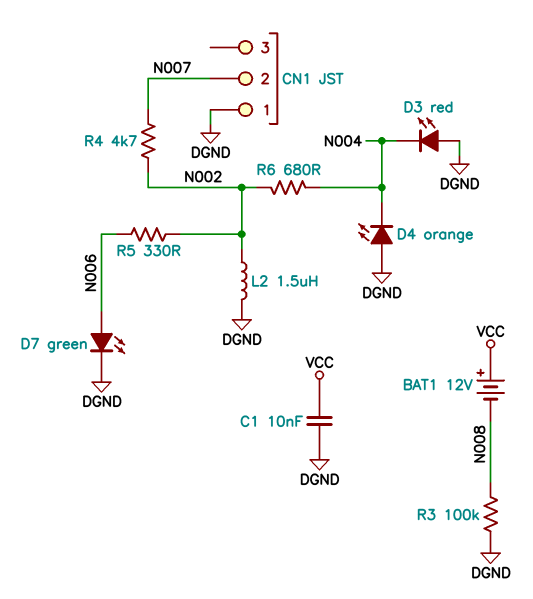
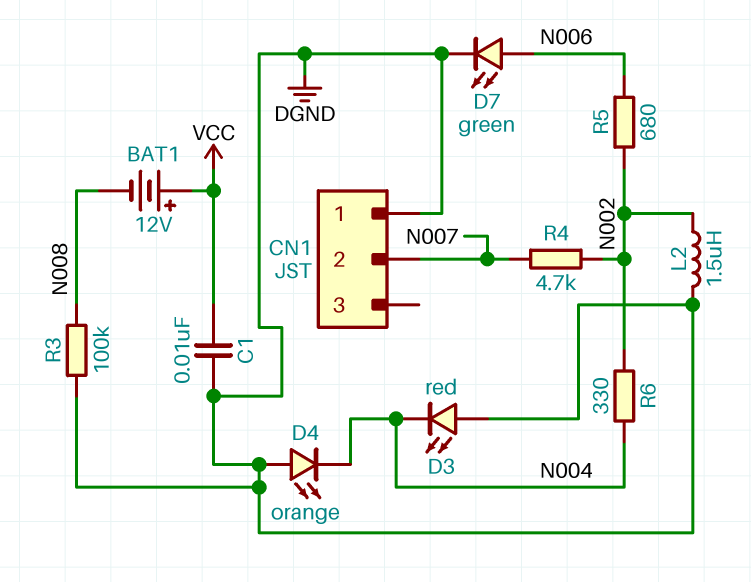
R5: 330 (N002, N006) -> 680 (N002, N006)
R6: 680 (N002, N004) -> 330 (N002, N004)

